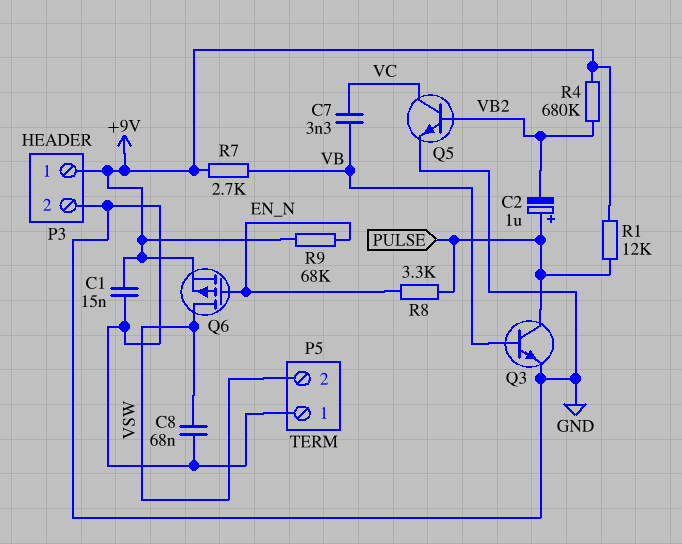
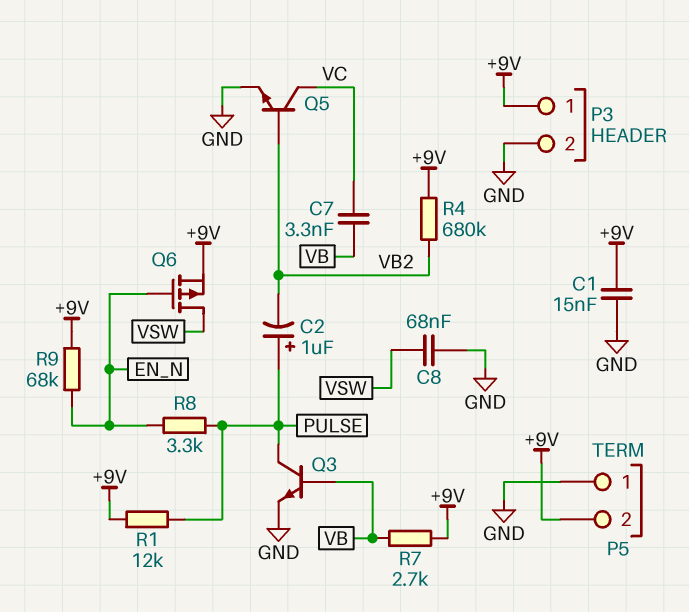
P5 pin 2: VSW -> +9V

